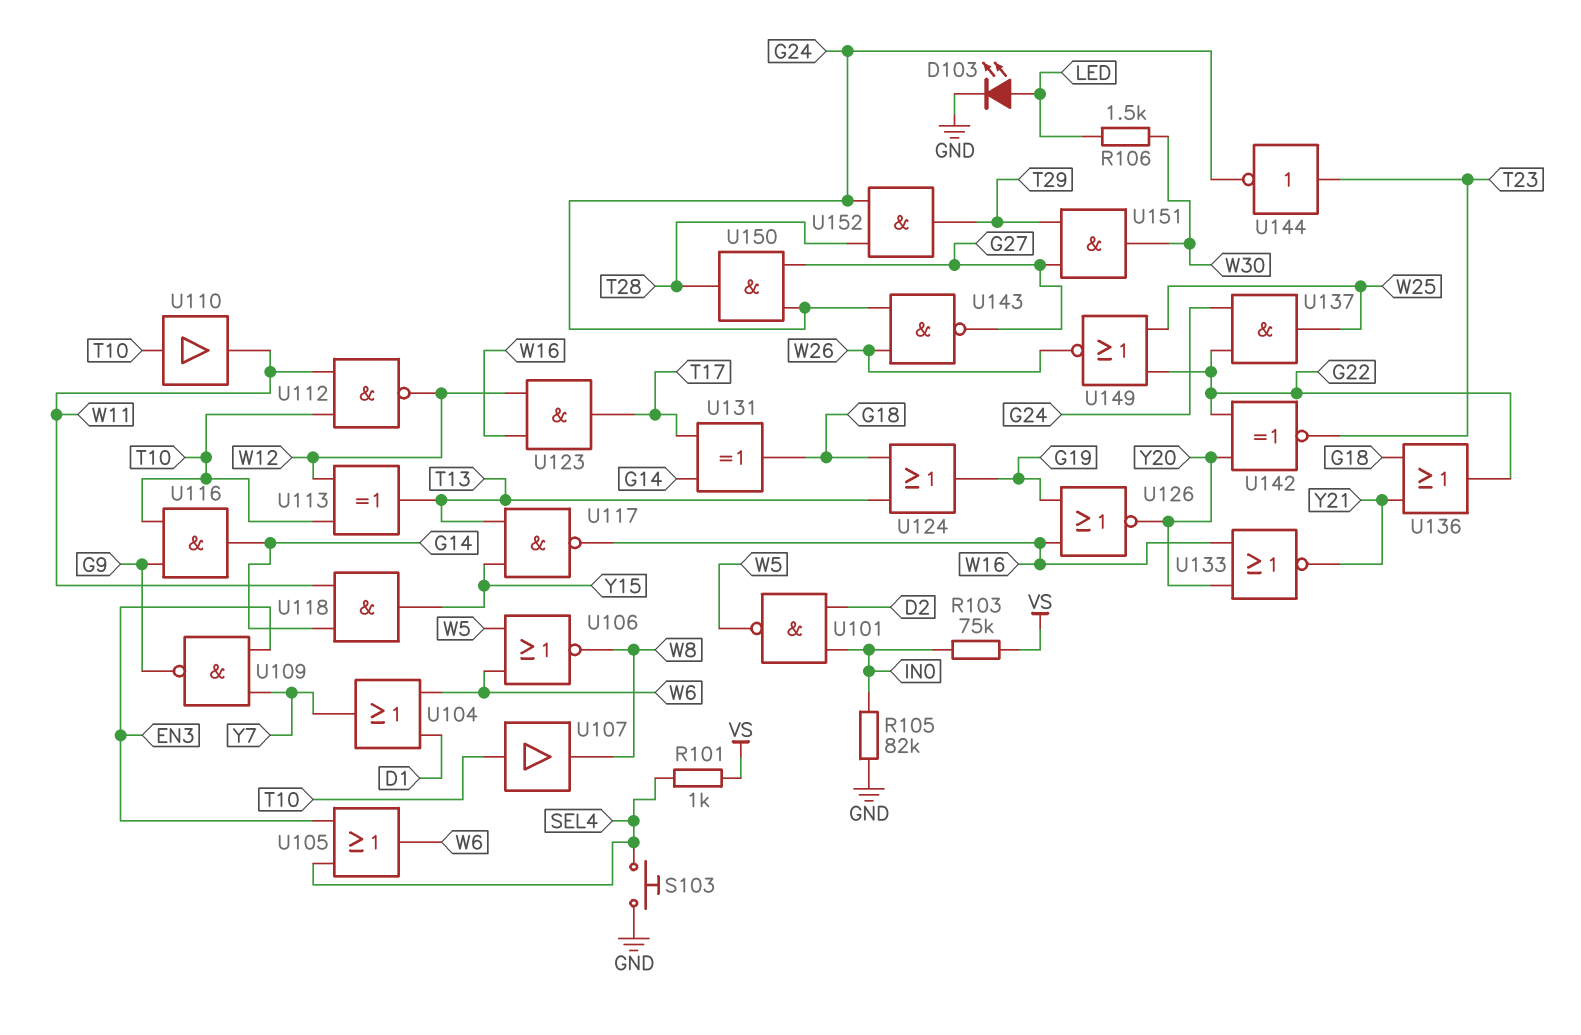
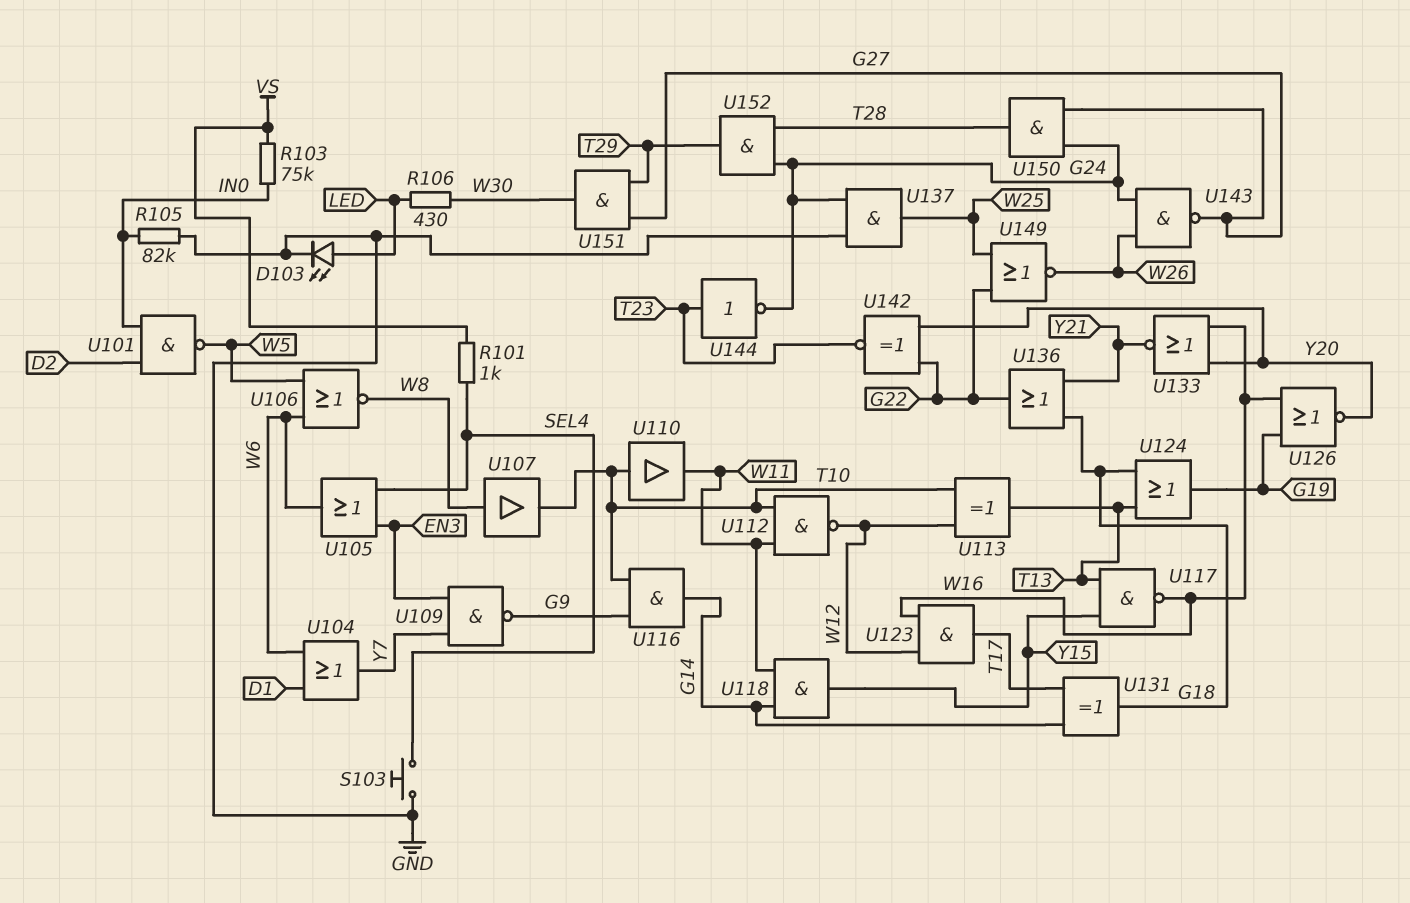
R106: 1.5k (LED, W30) -> 430 (LED, W30)
U107: buffer (in T10, out W8) -> buffer (in W8, out T10)
U137: AND (in G22, in G24, out W25) -> AND (in G24, in GND, out W25)

